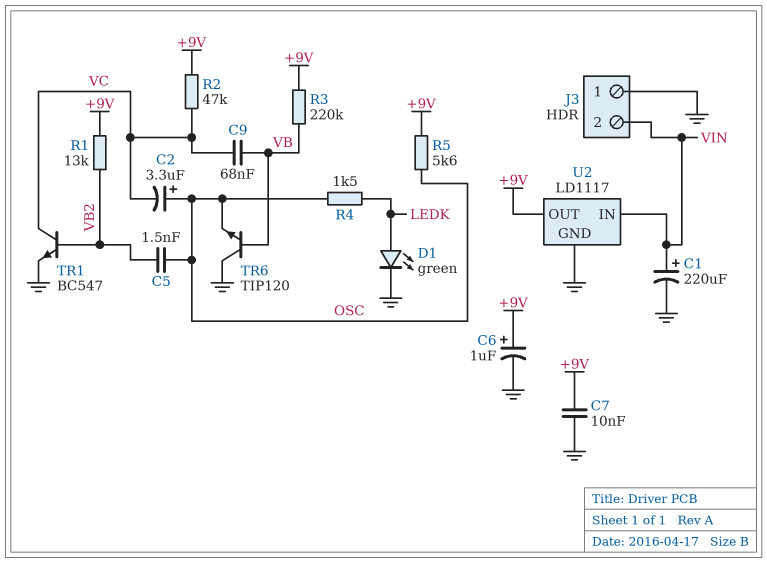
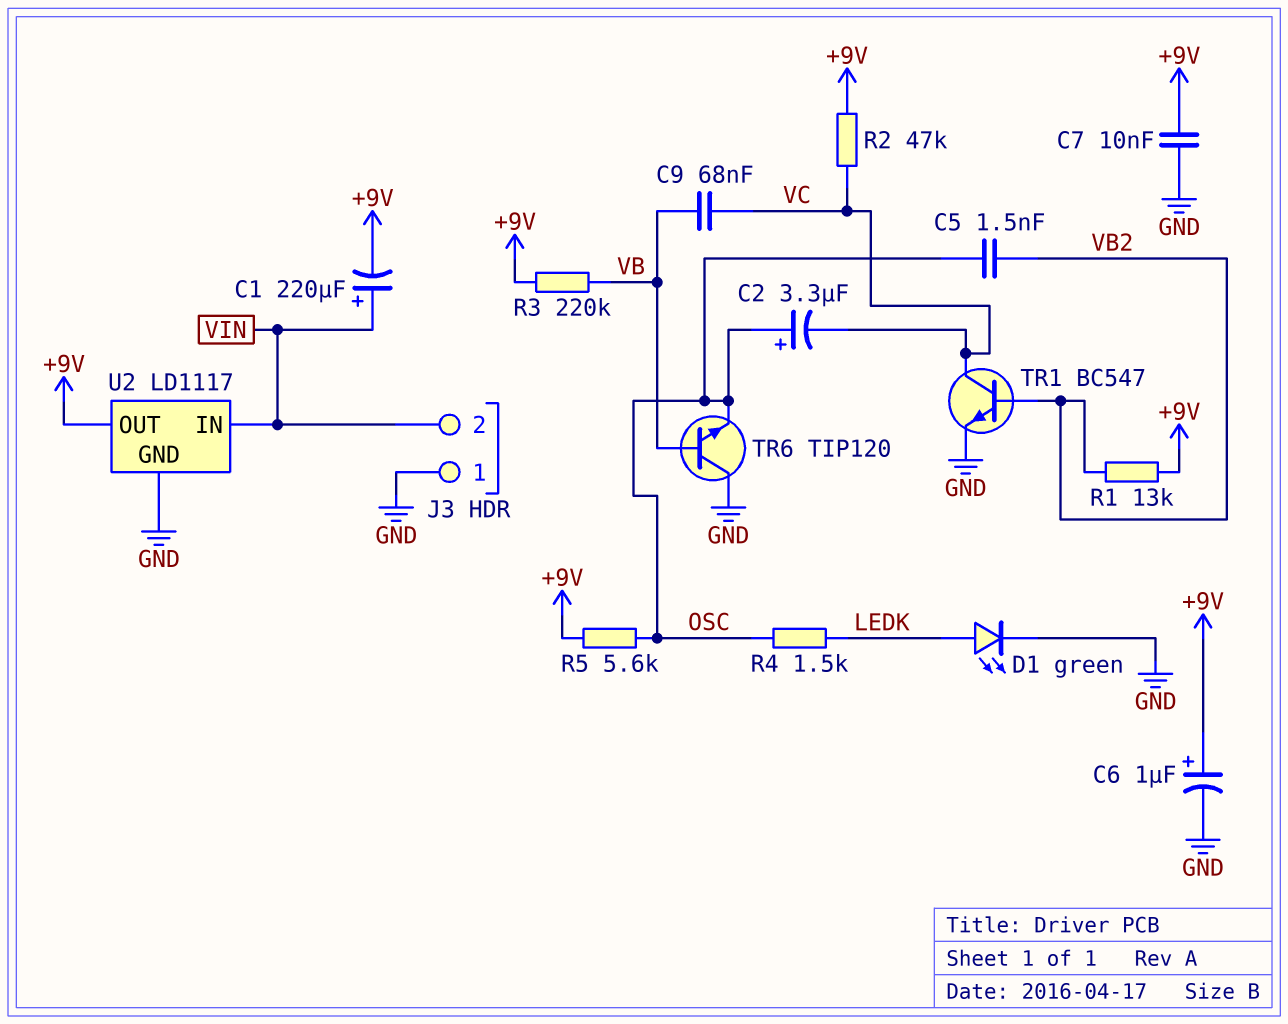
C1: 220uF (plus VIN, minus GND) -> 220uF (plus VIN, minus +9V)

